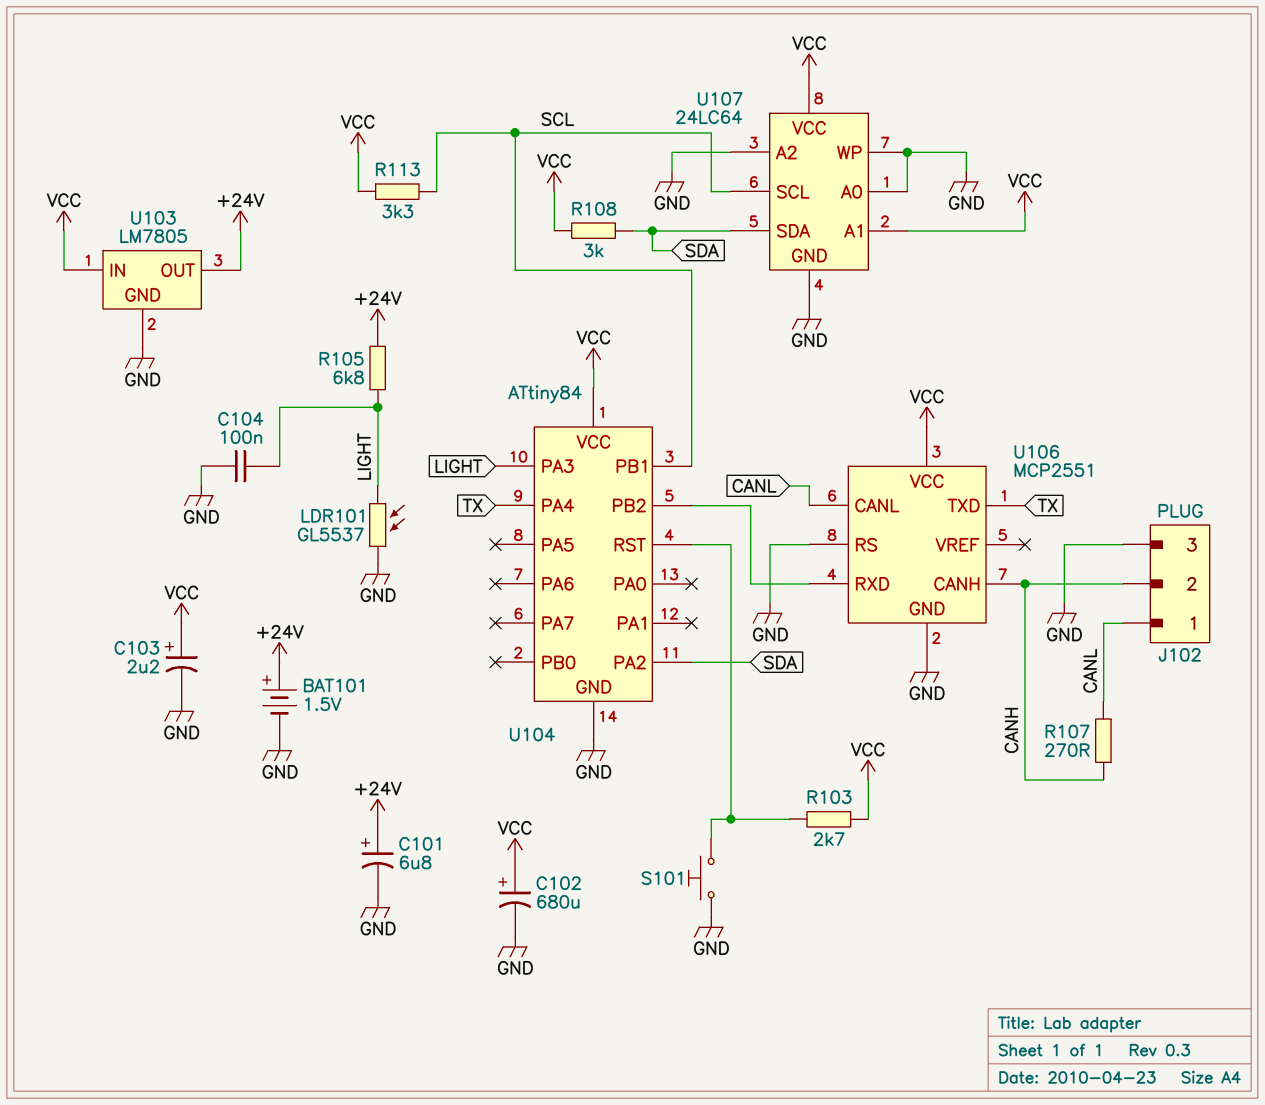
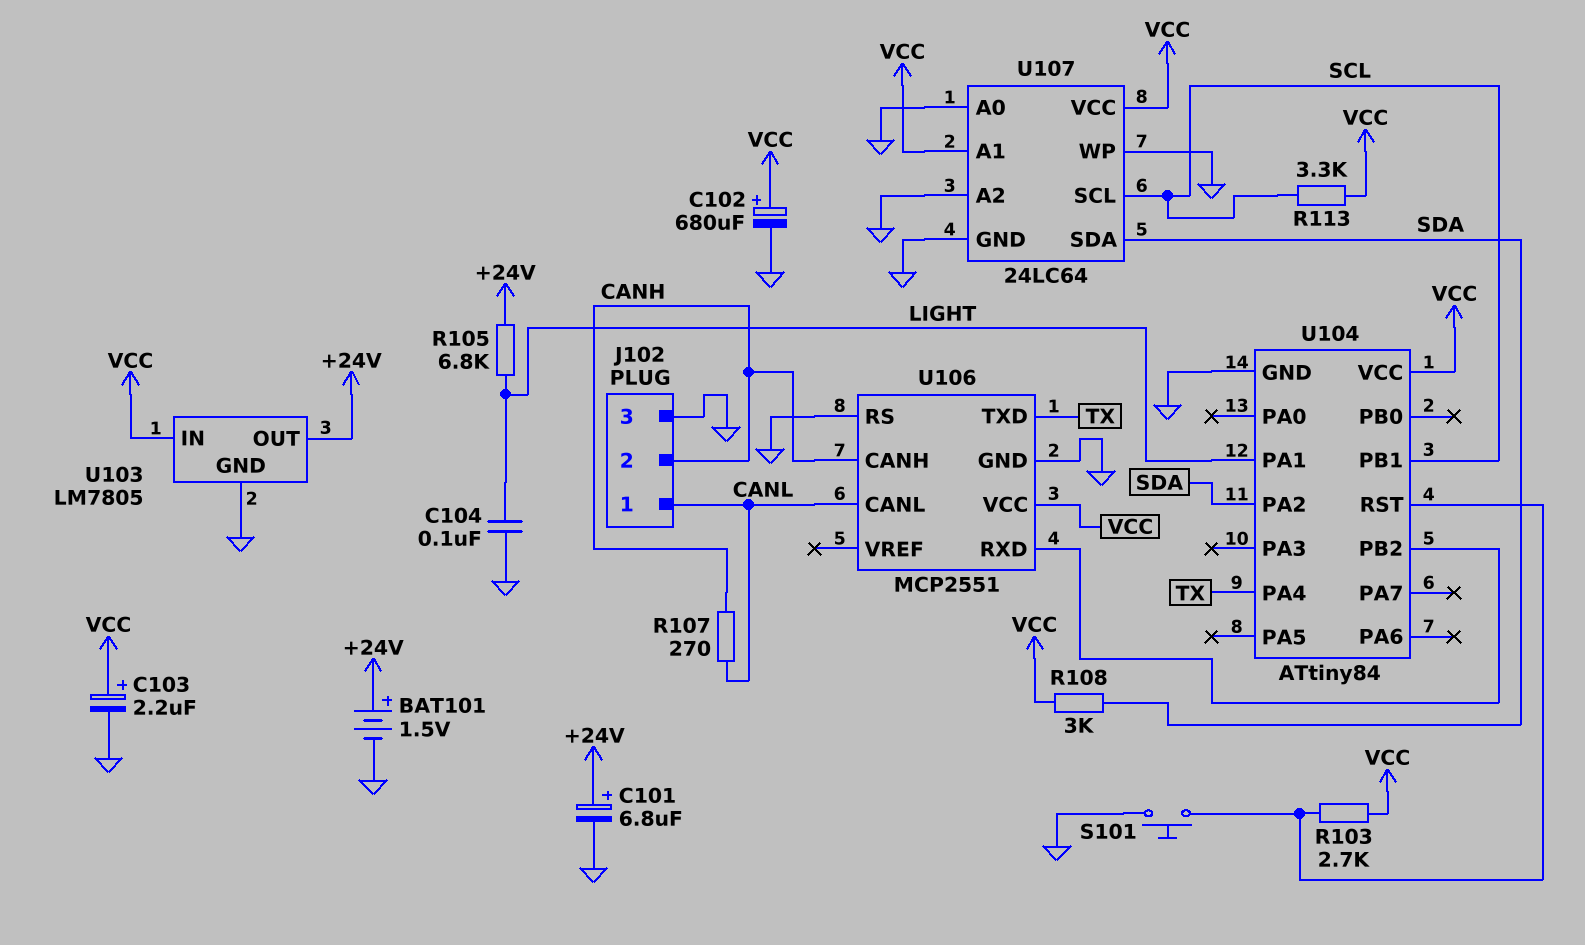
LDR101: GL5537 (GND, LIGHT) -> none
U104 pin PA1: none -> LIGHT
U104 pin PA3: LIGHT -> none

